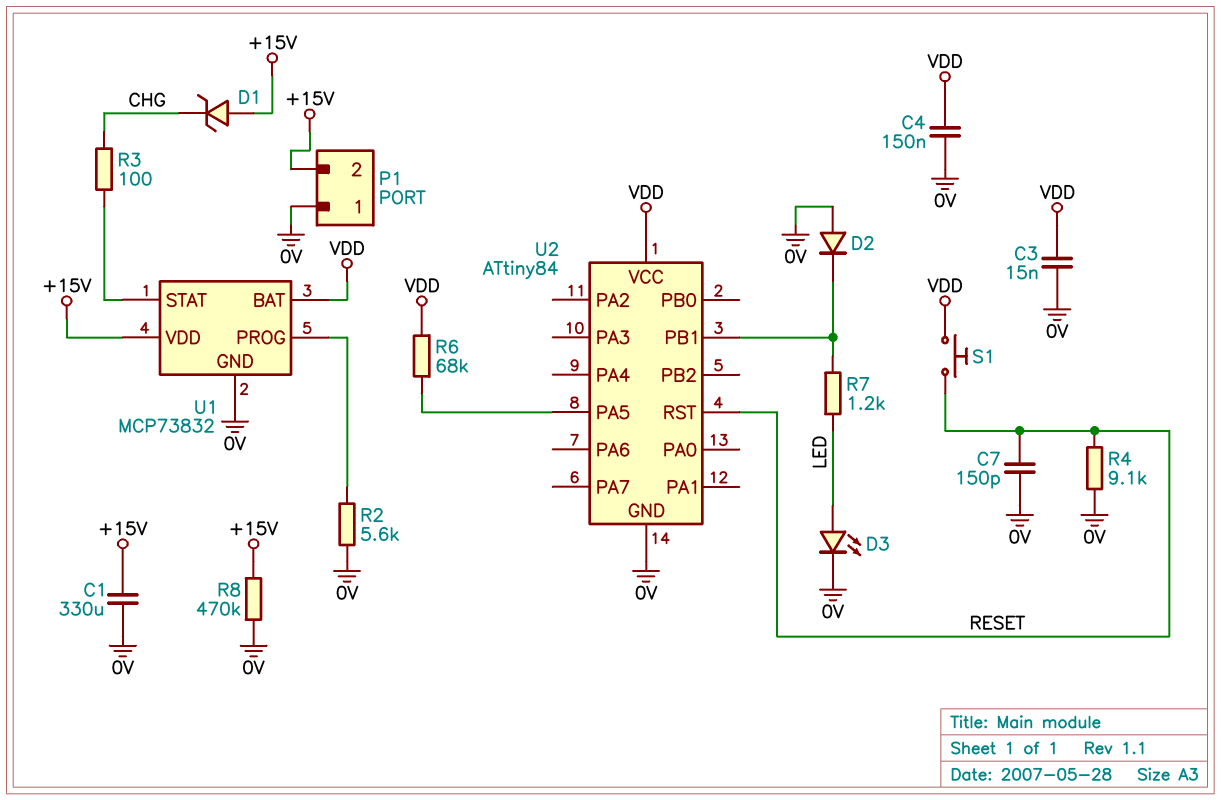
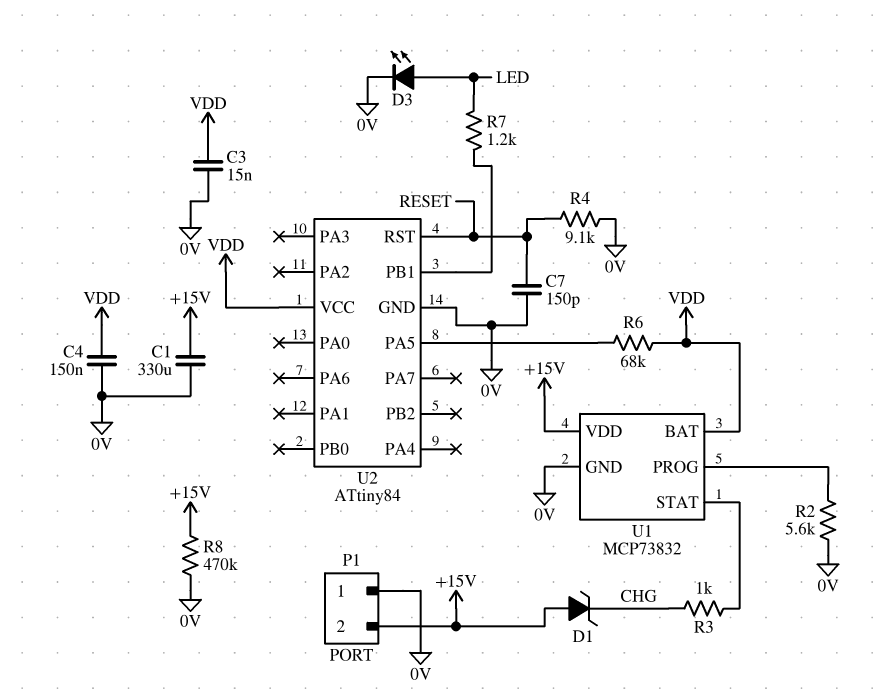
D2: diode (A 0V, K U2/PB1) -> none
R3: 100 (CHG, U1/STAT) -> 1k (CHG, U1/STAT)
S1: button (RESET, VDD) -> none

